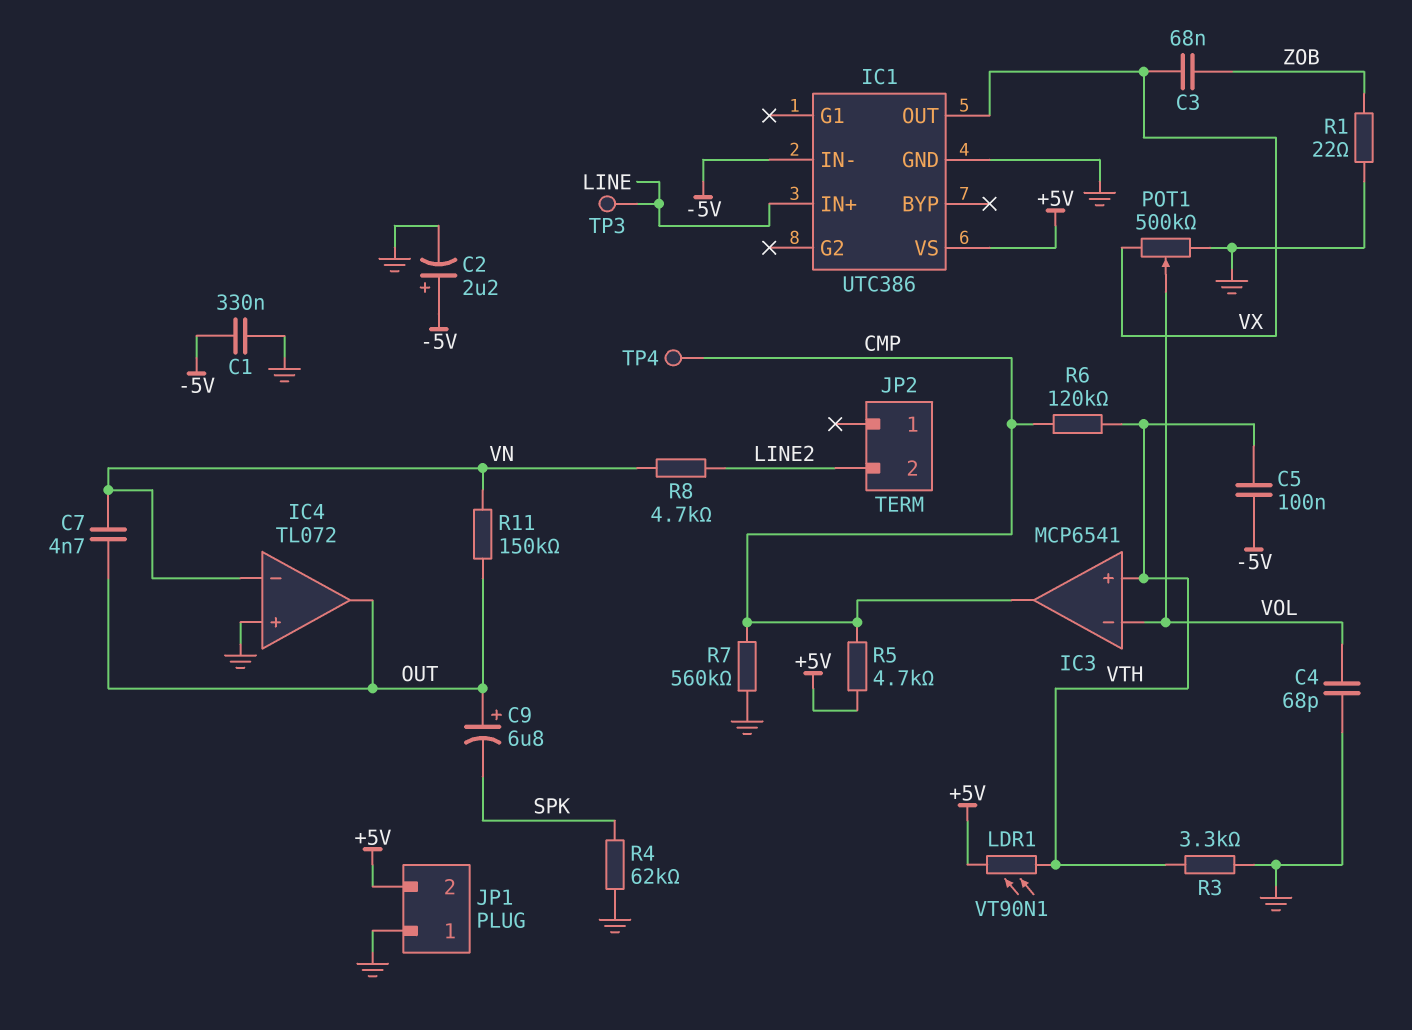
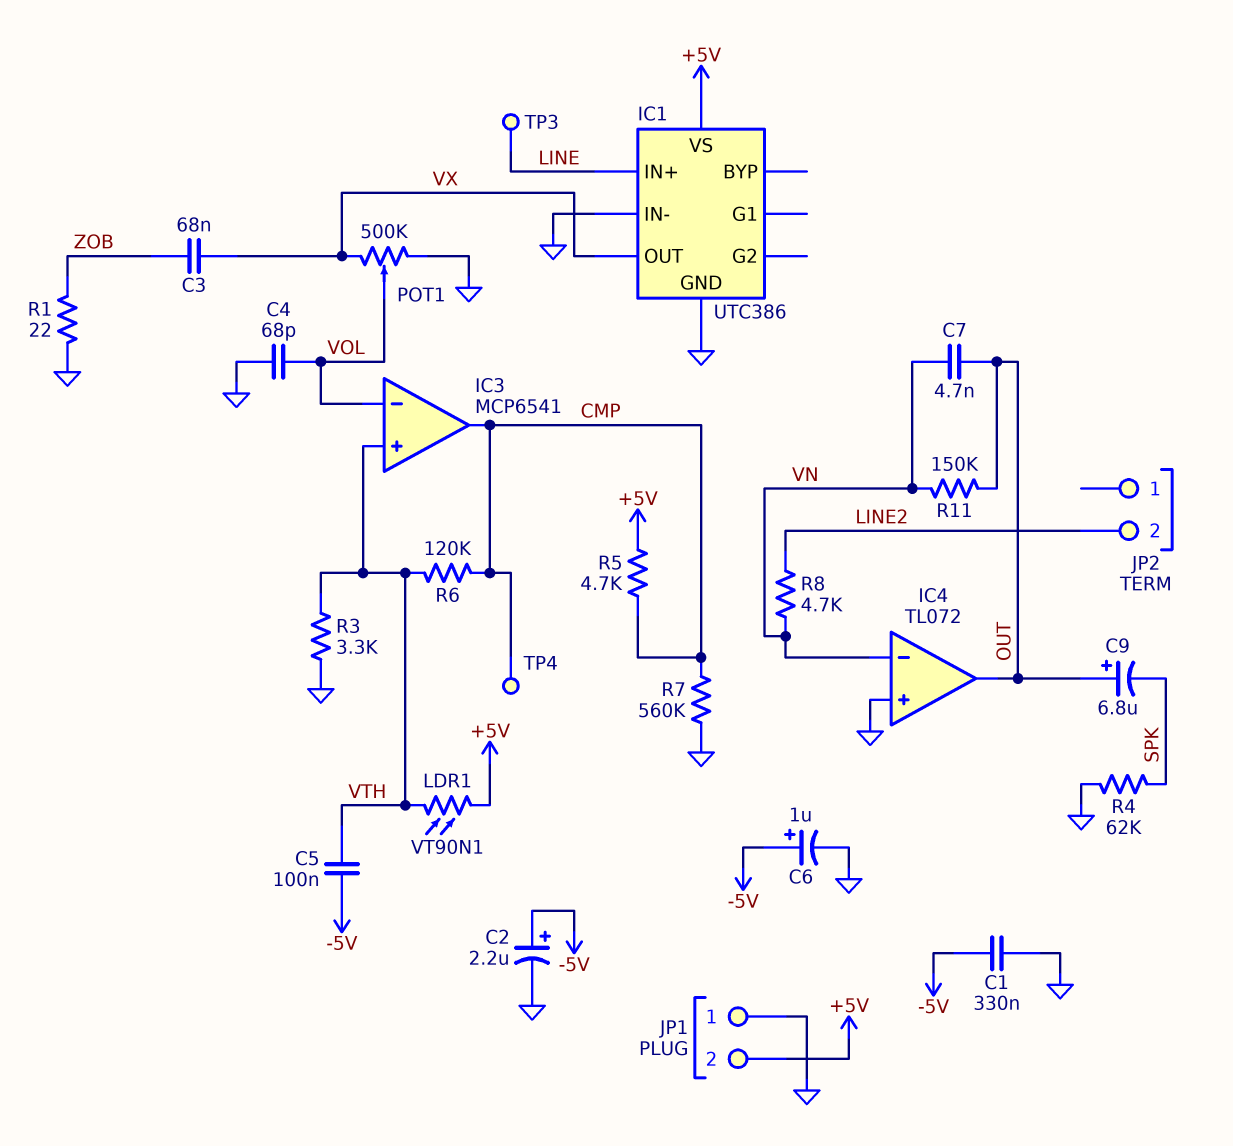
C6: none -> 1uF (plus -5V, minus GND)
IC1 pin IN-: -5V -> GND

